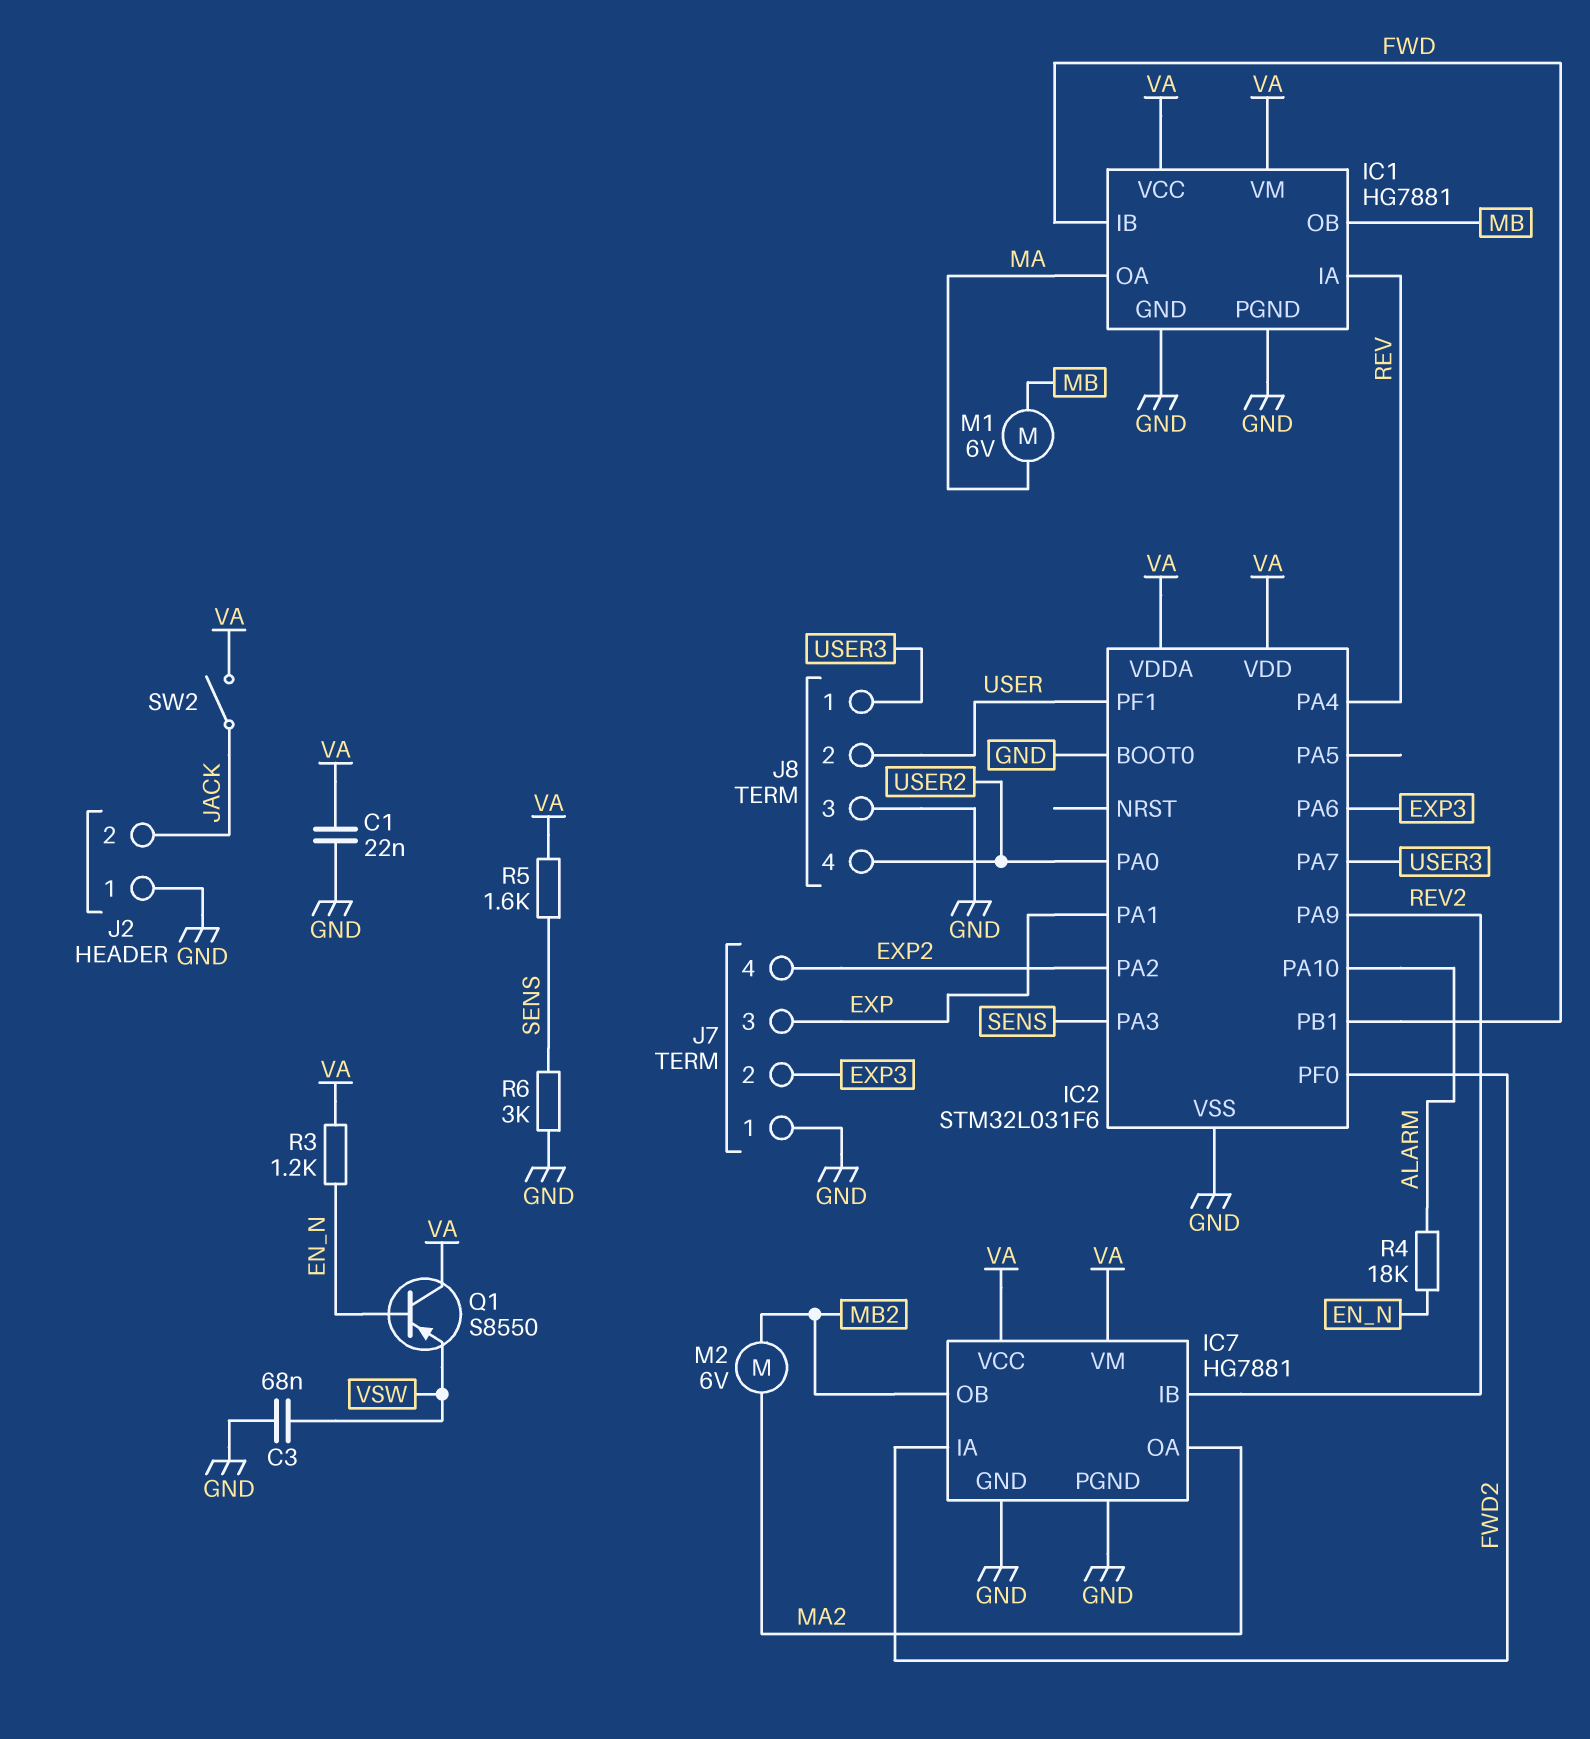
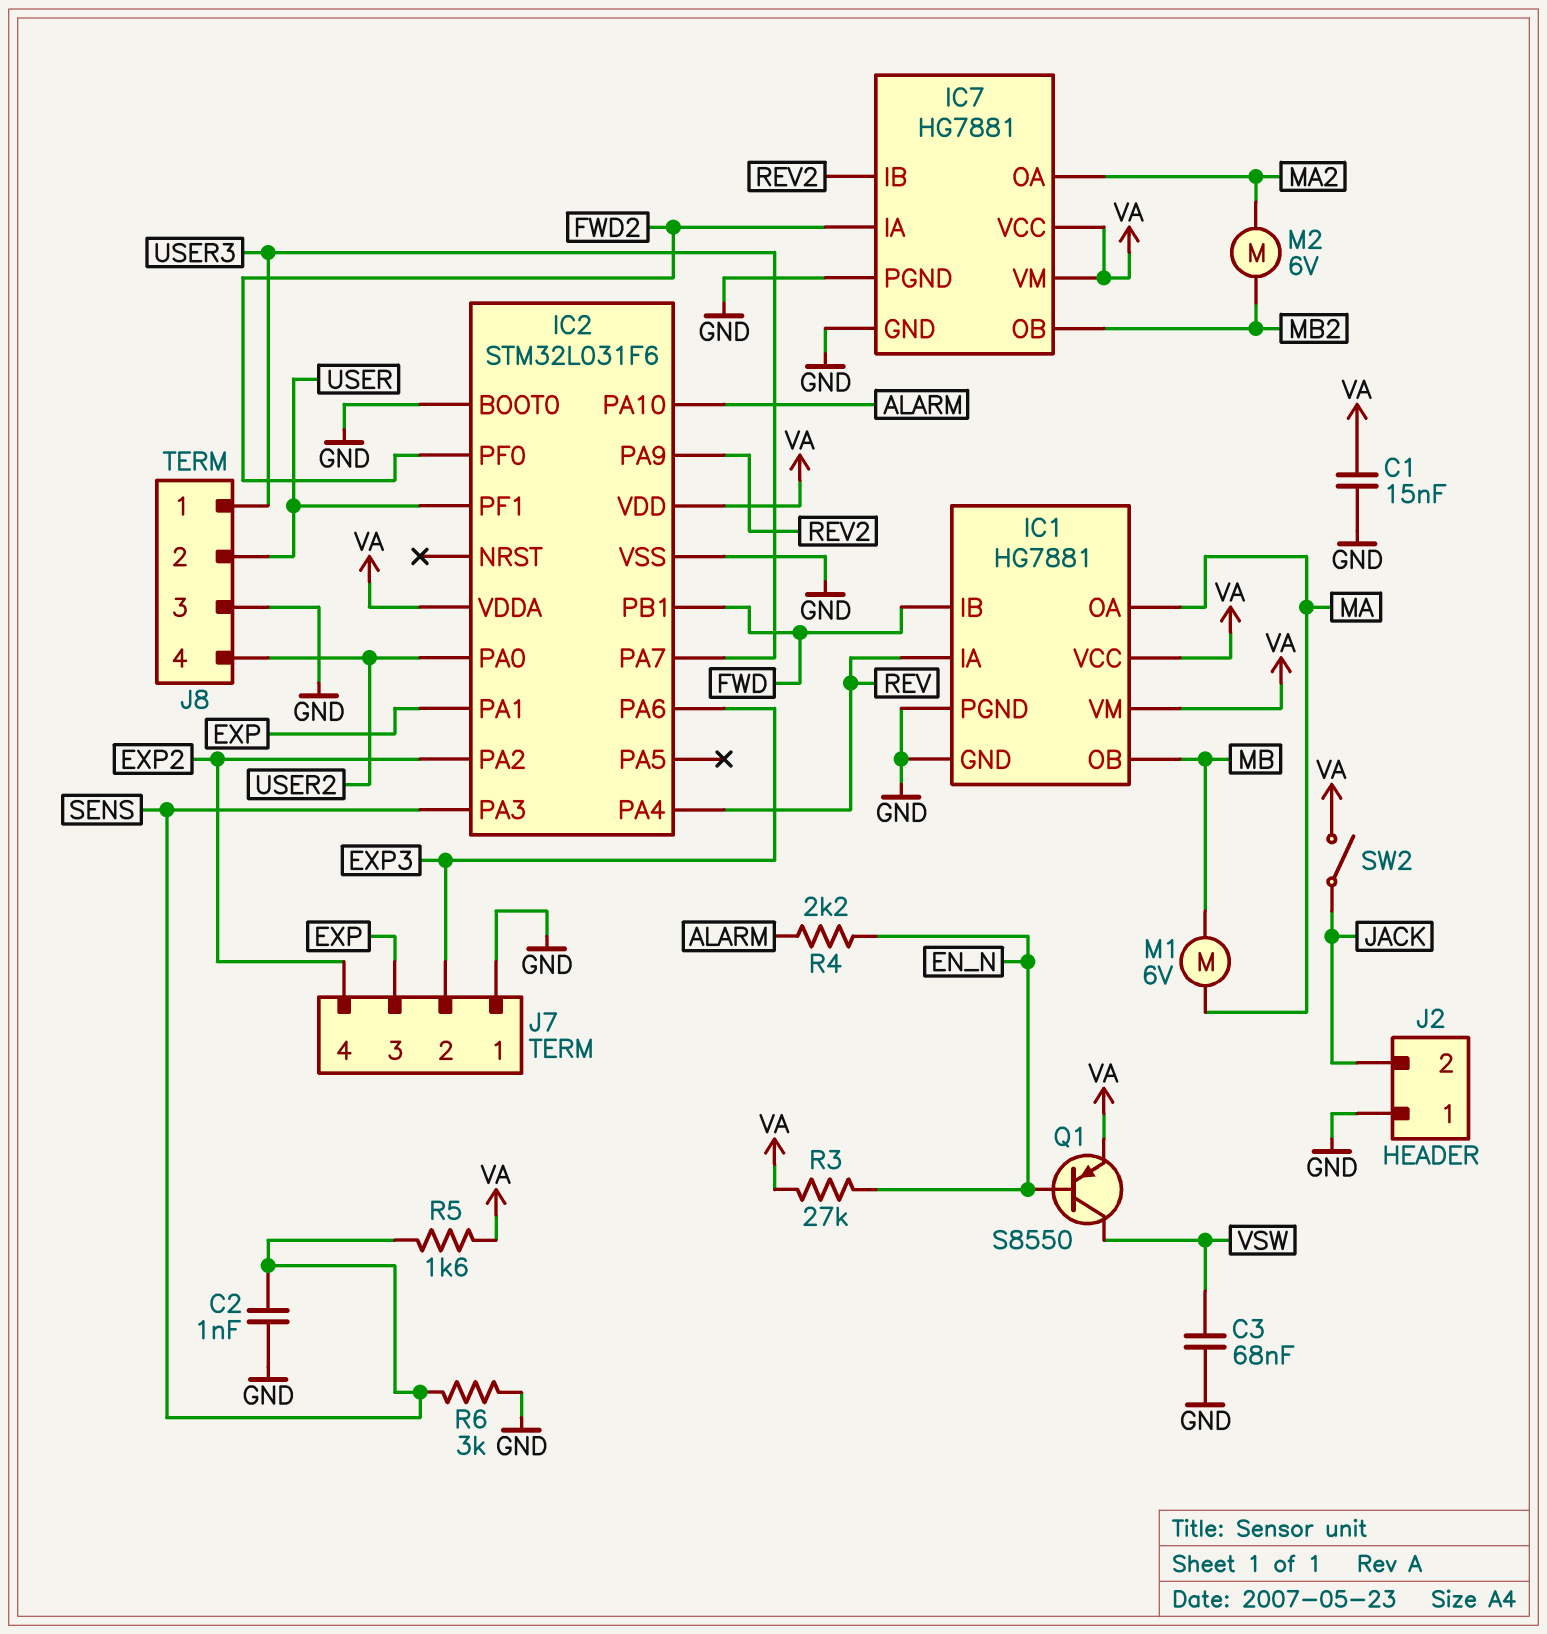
C1: 22nF (GND, VA) -> 15nF (GND, VA)
C2: none -> 1nF (GND, SENS)
Q1: PNP S8550 (B EN_N, C VA, E VSW) -> PNP S8550 (B EN_N, C VSW, E VA)
R3: 1.2k (EN_N, VA) -> 27k (EN_N, VA)
R4: 18k (ALARM, EN_N) -> 2.2k (ALARM, EN_N)

